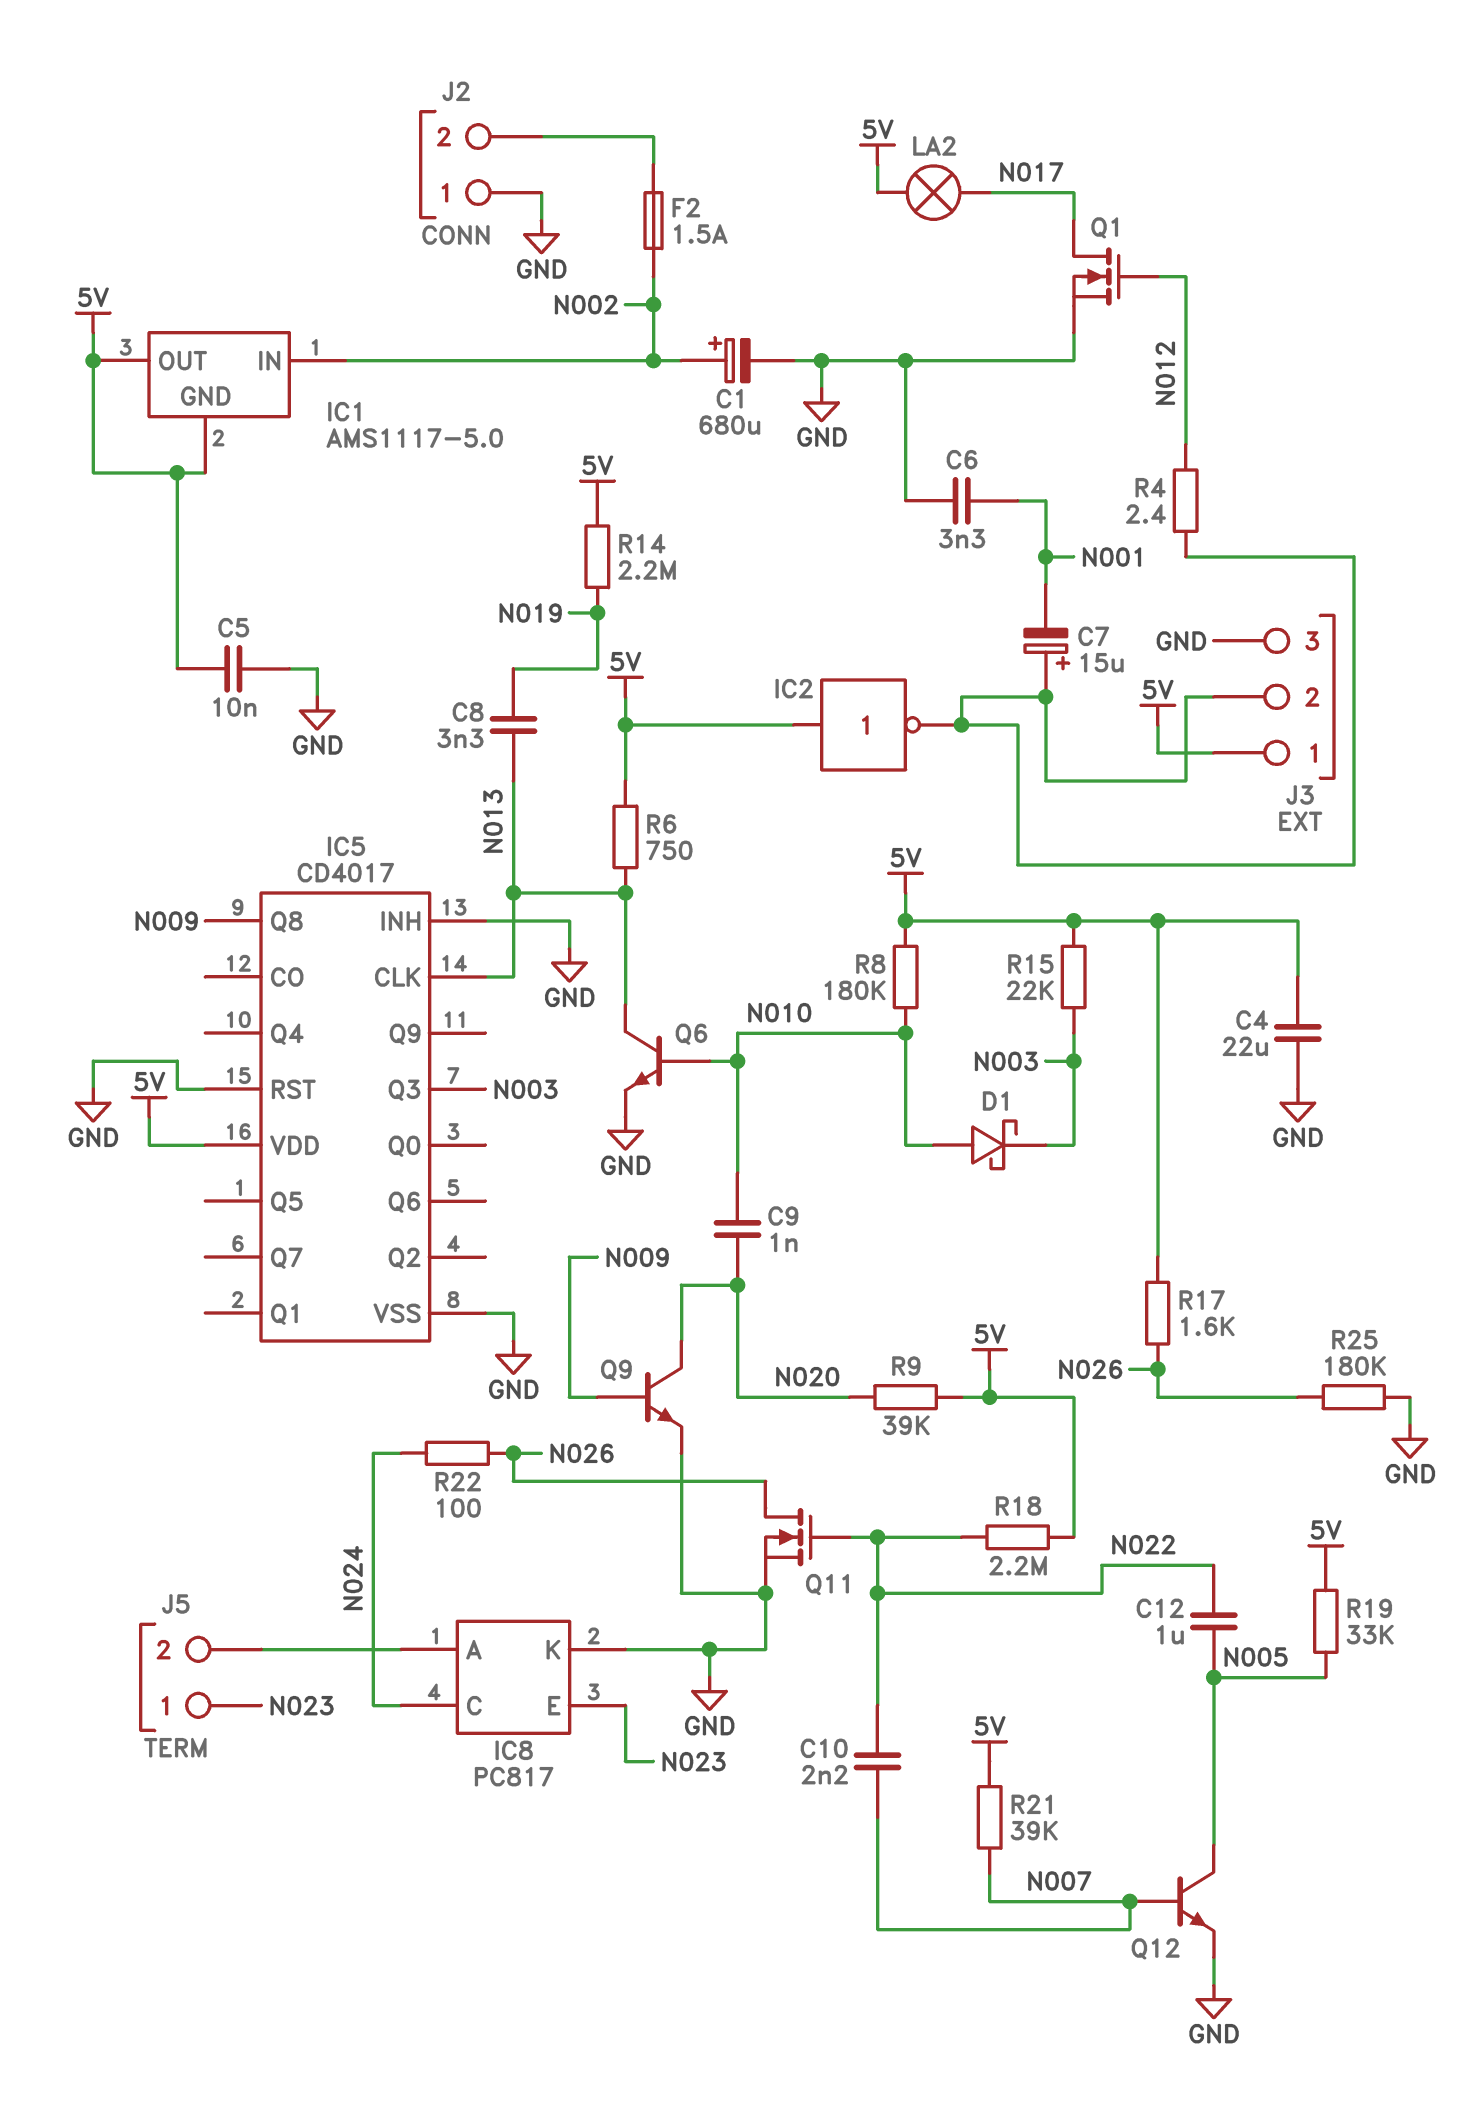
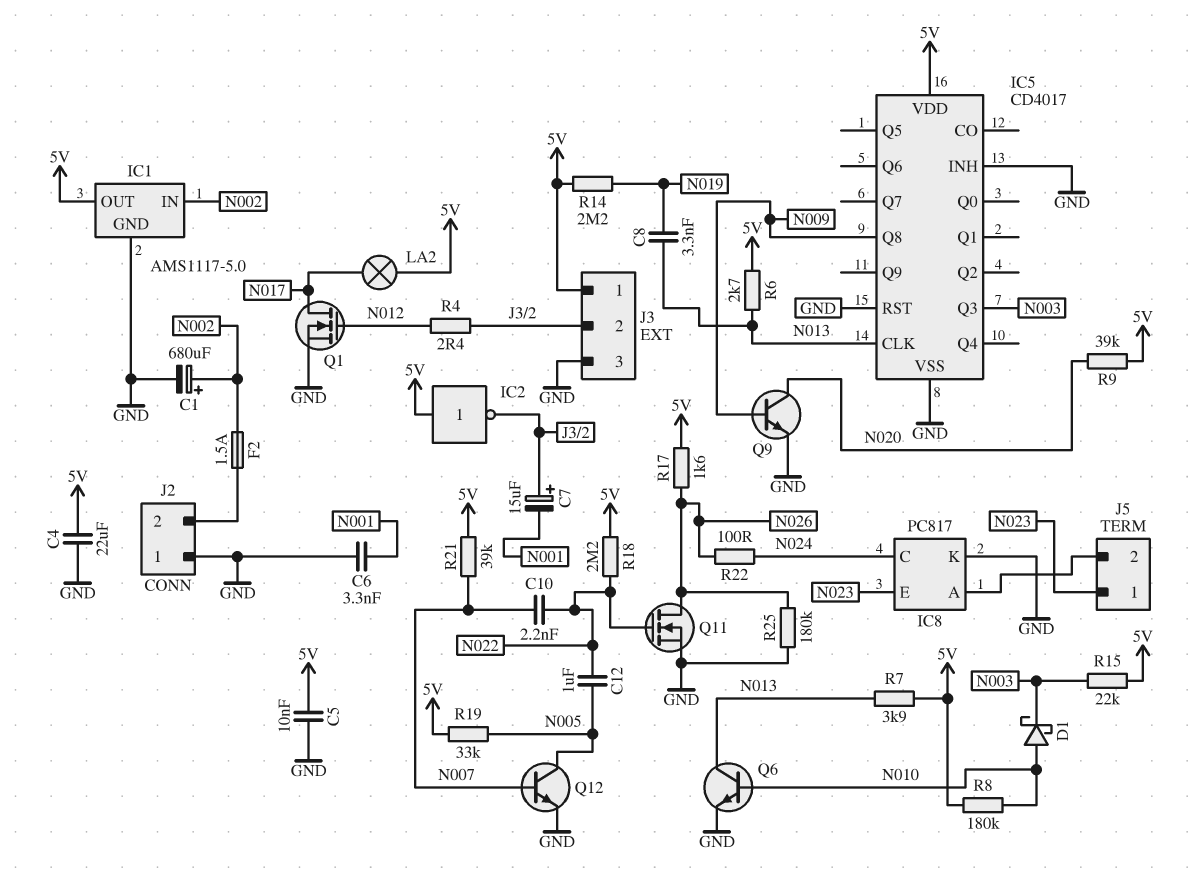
C9: 1nF (N010, N020) -> none
IC1 pin GND: 5V -> GND
R6: 750 (5V, N013) -> 2.7k (5V, N013)
R7: none -> 3.9k (5V, N013)

